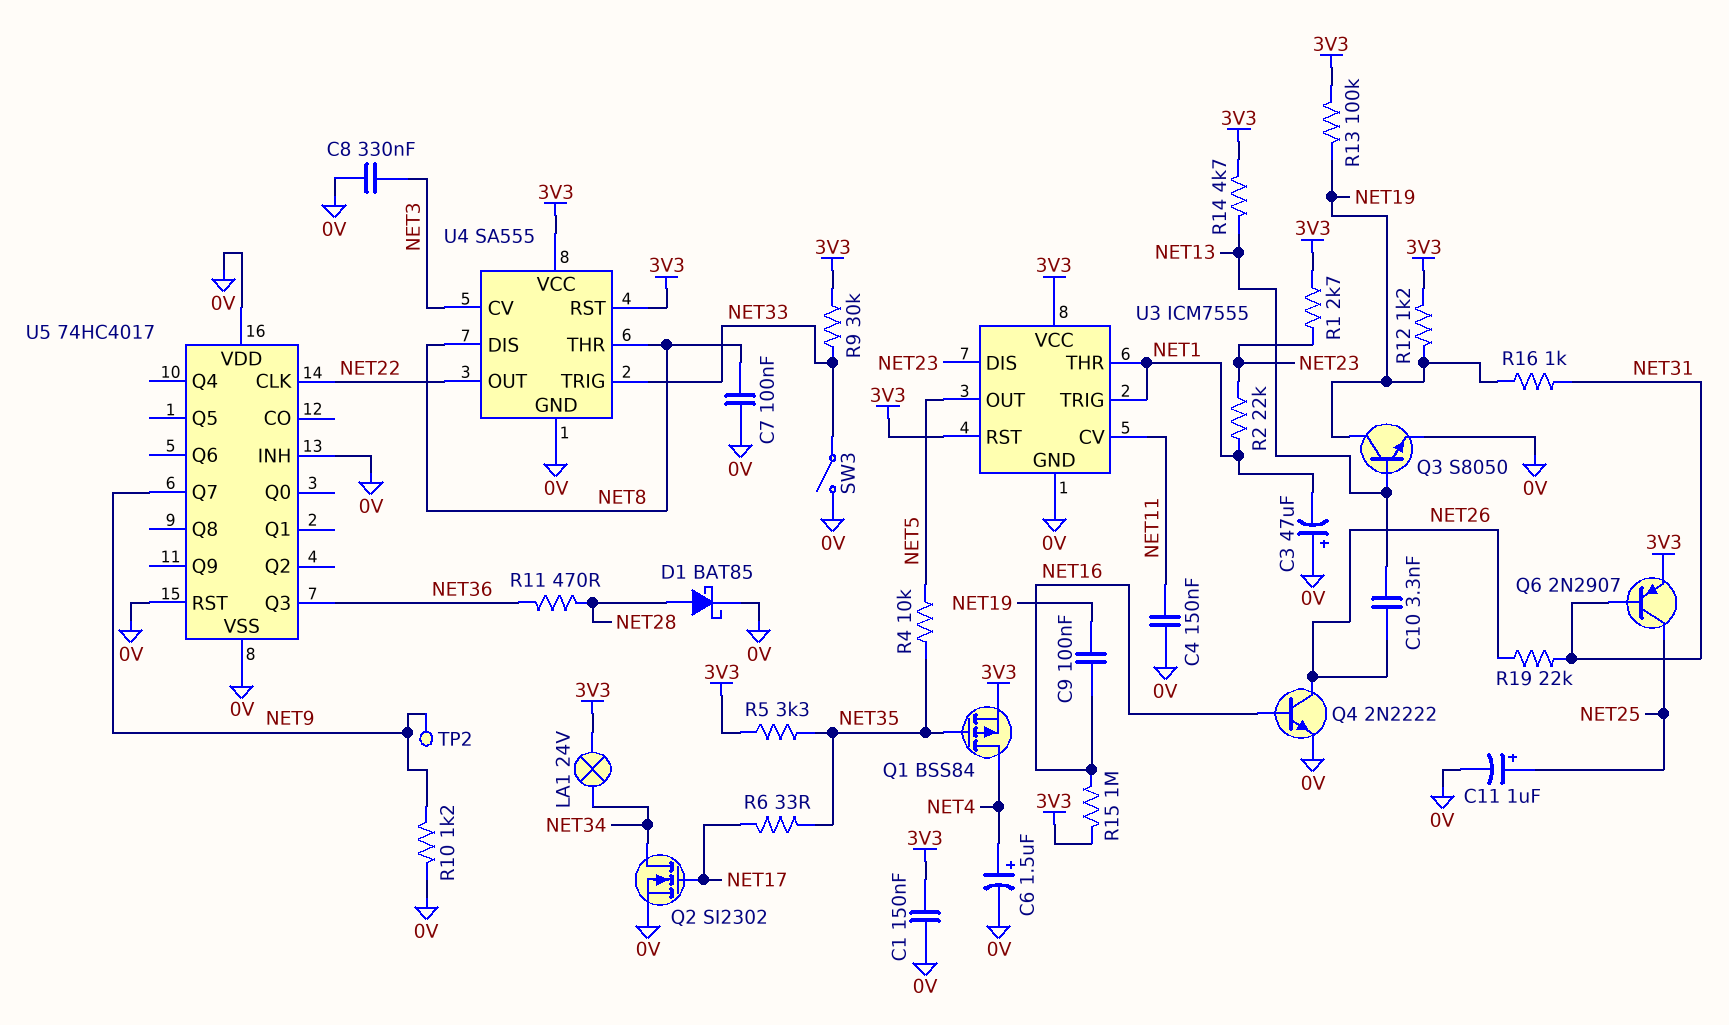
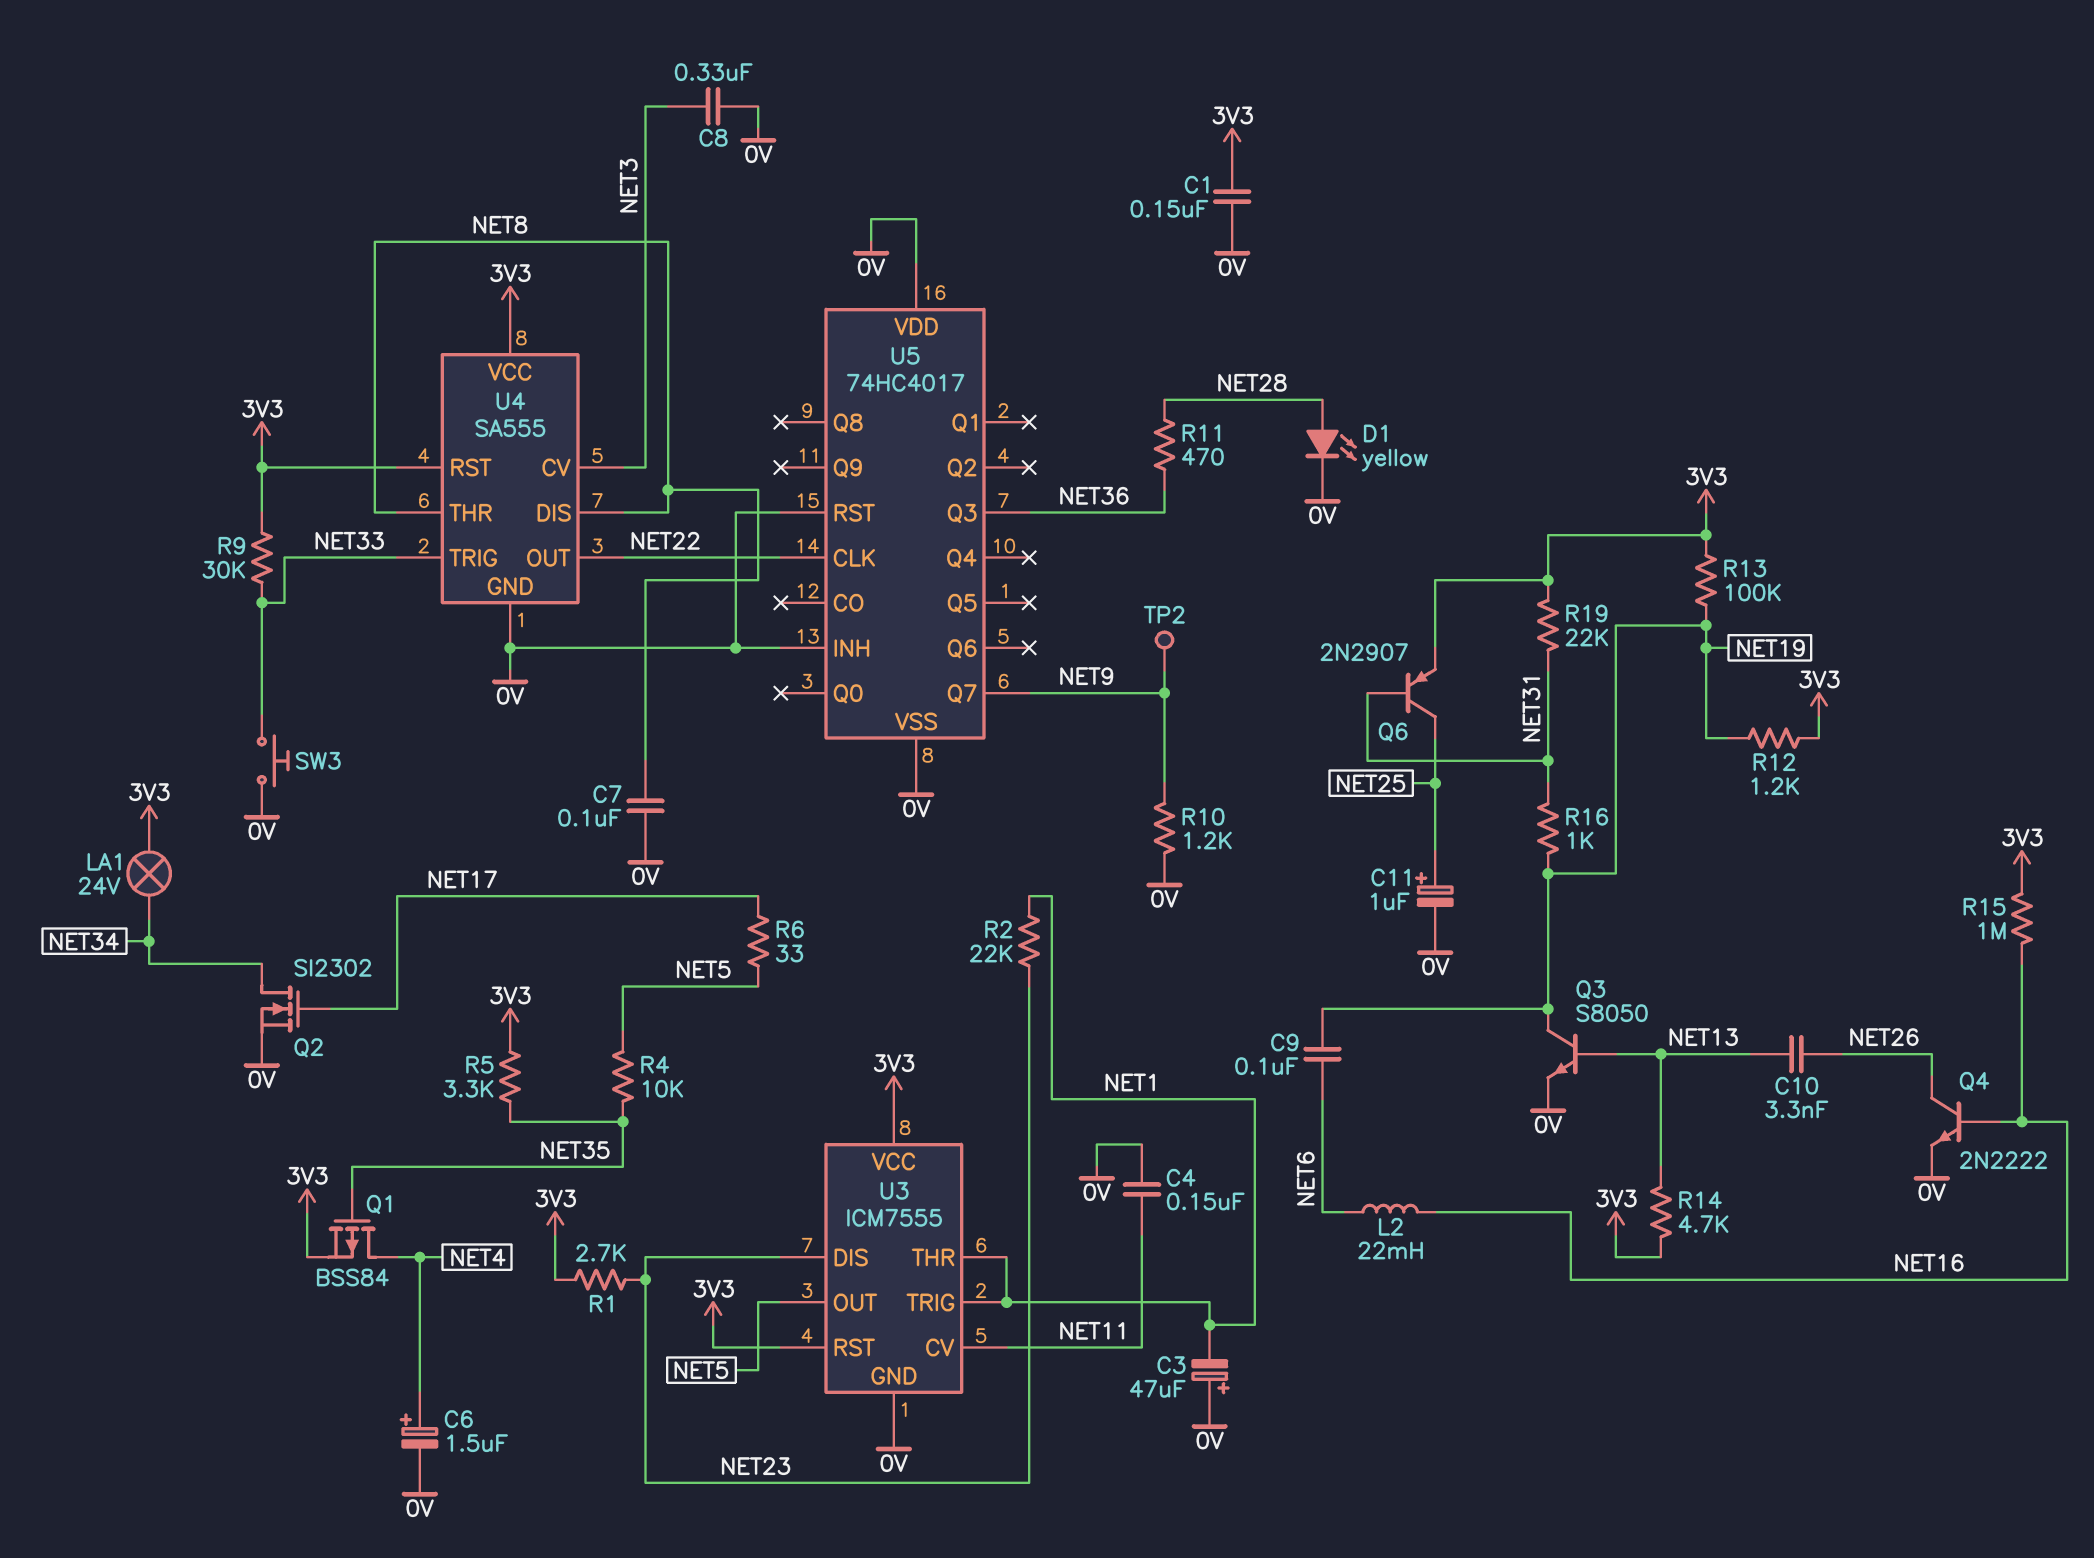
C9: 100nF (NET16, NET19) -> 100nF (NET6, NET19)
D1: schottky BAT85 (A NET28, K 0V) -> LED yellow (A NET28, K 0V)
L2: none -> 22mH (NET6, NET16)
R6: 33 (NET17, NET35) -> 33 (NET5, NET17)
R19: 22k (NET26, NET31) -> 22k (3V3, NET31)
SW3: switch (0V, NET33) -> button (0V, NET33)

